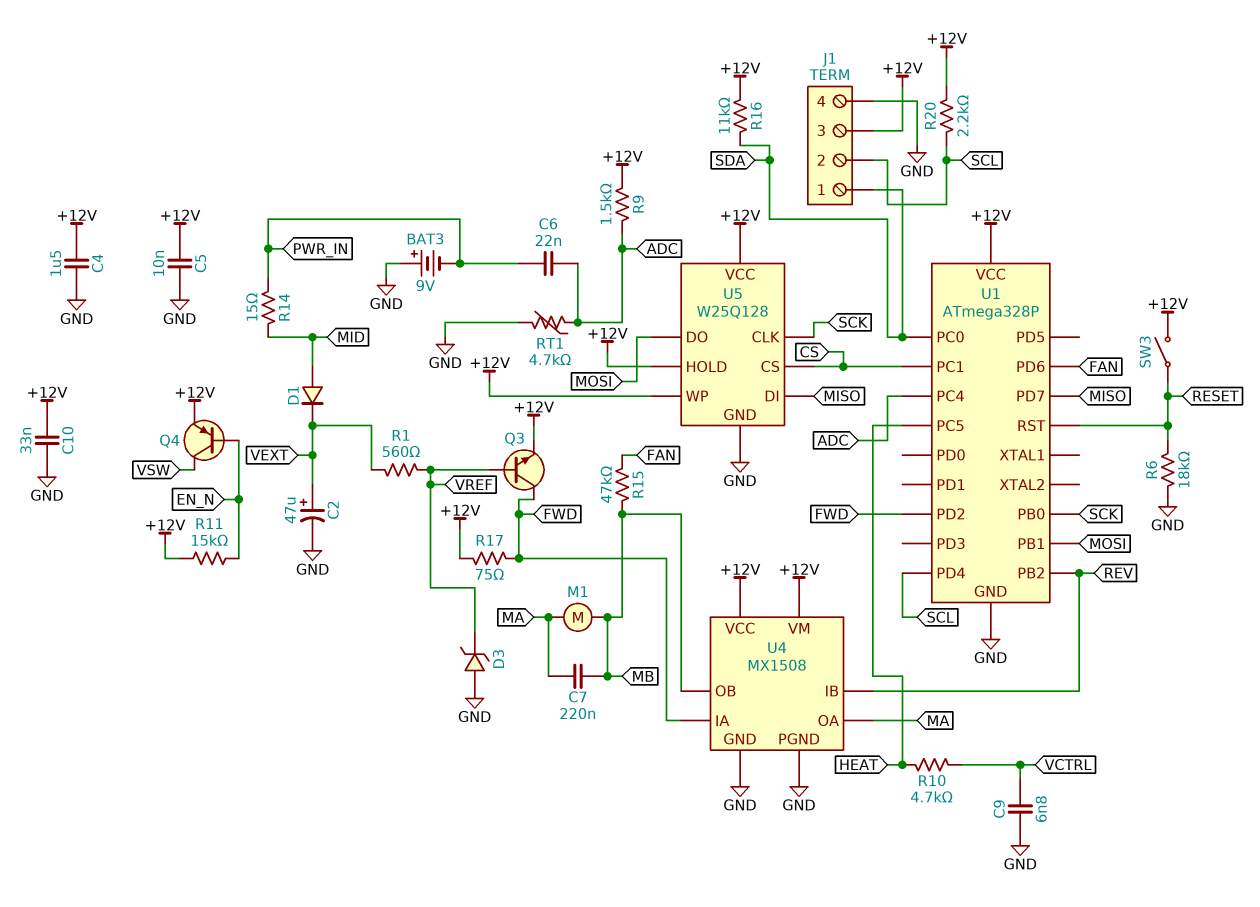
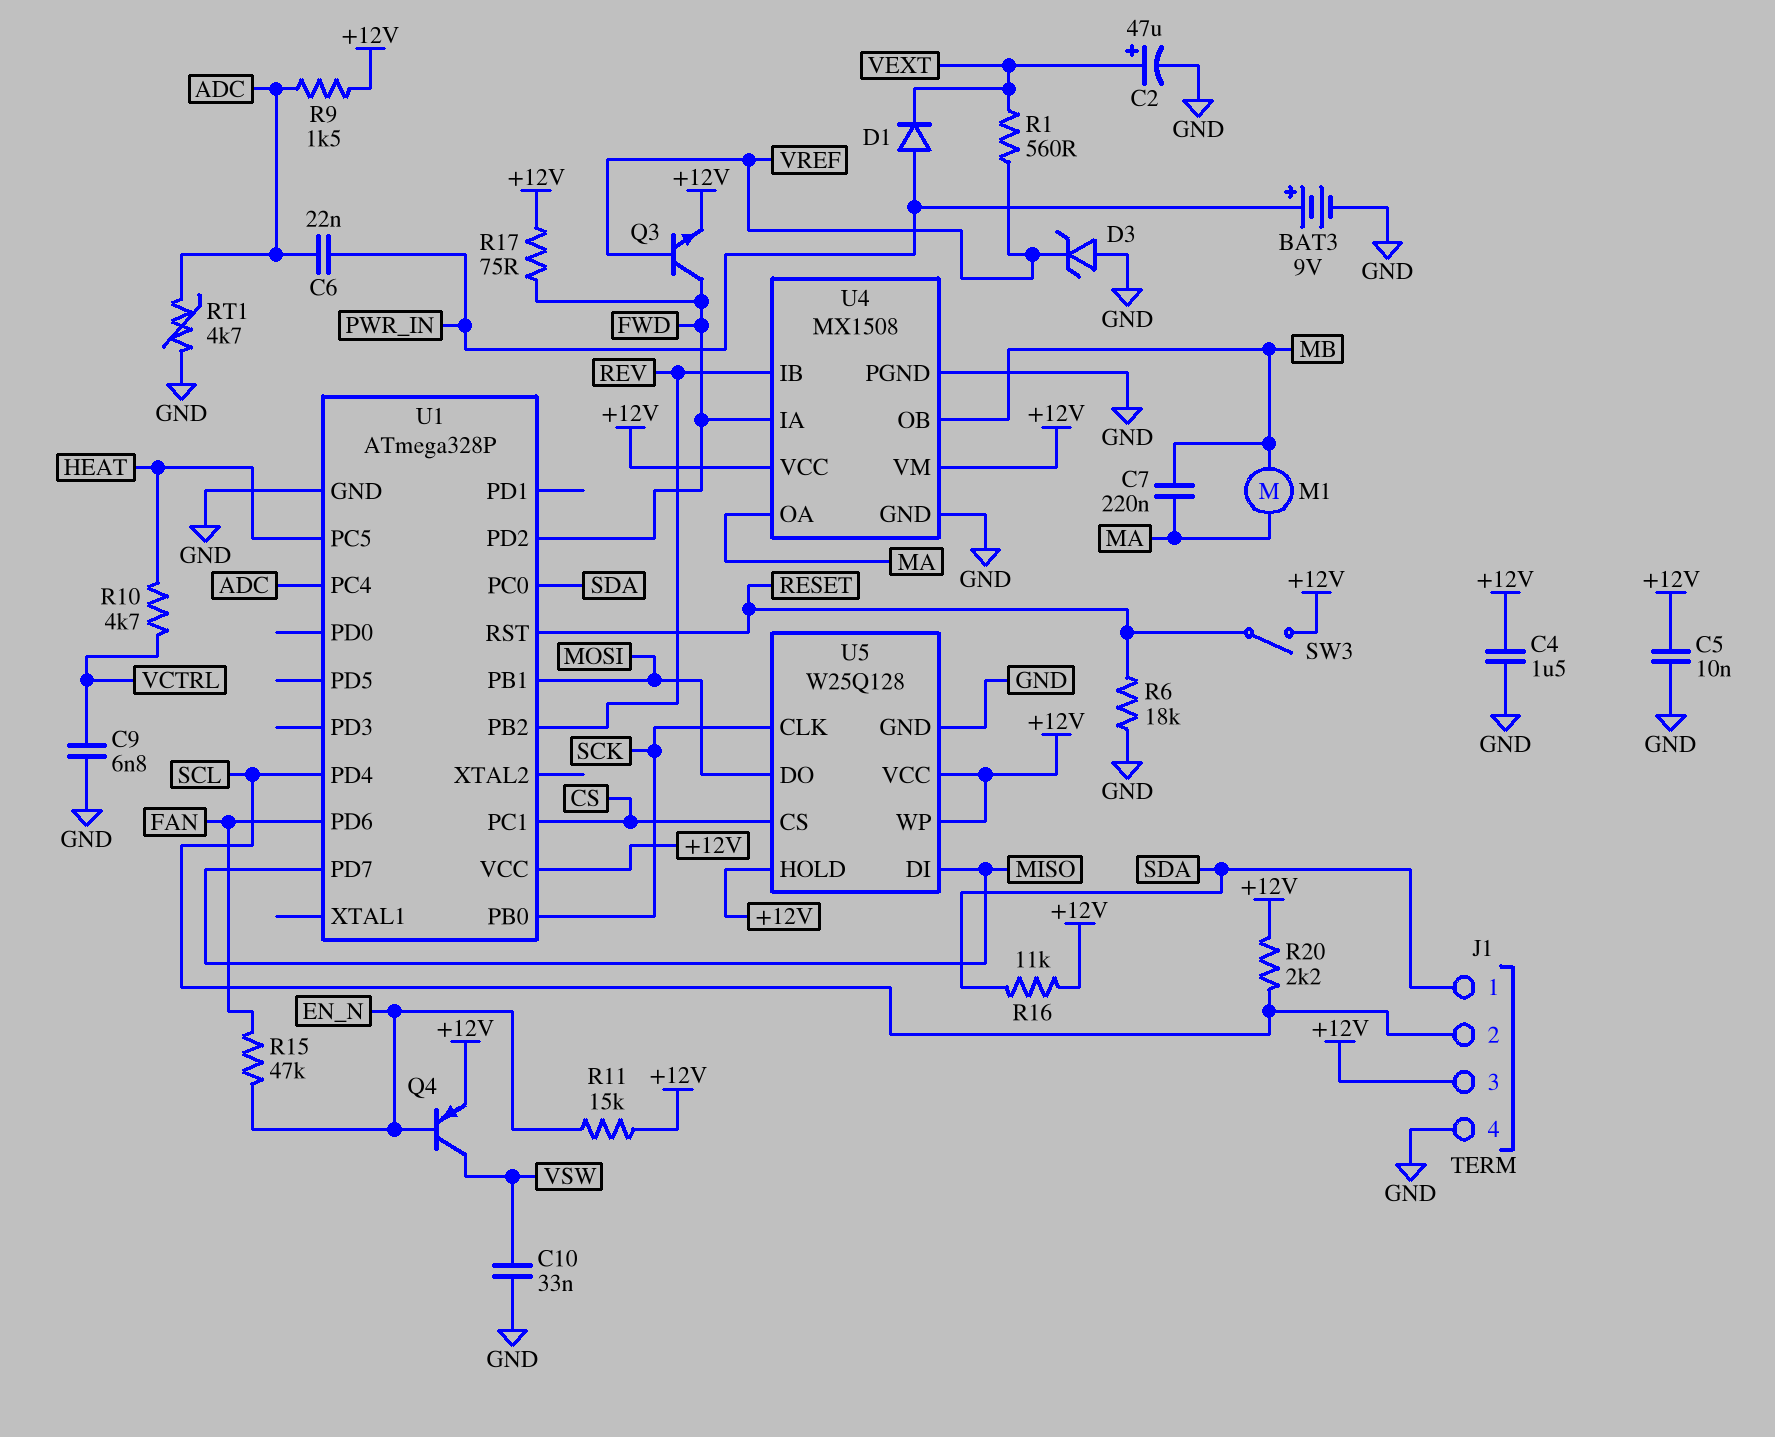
BAT3: 9V (plus GND, minus PWR_IN) -> 9V (plus PWR_IN, minus GND)
C10: 33nF (+12V, GND) -> 33nF (GND, VSW)
D1: diode (A MID, K VEXT) -> diode (A PWR_IN, K VEXT)
R14: 15 (MID, PWR_IN) -> none
R15: 47k (FAN, MB) -> 47k (EN_N, FAN)

